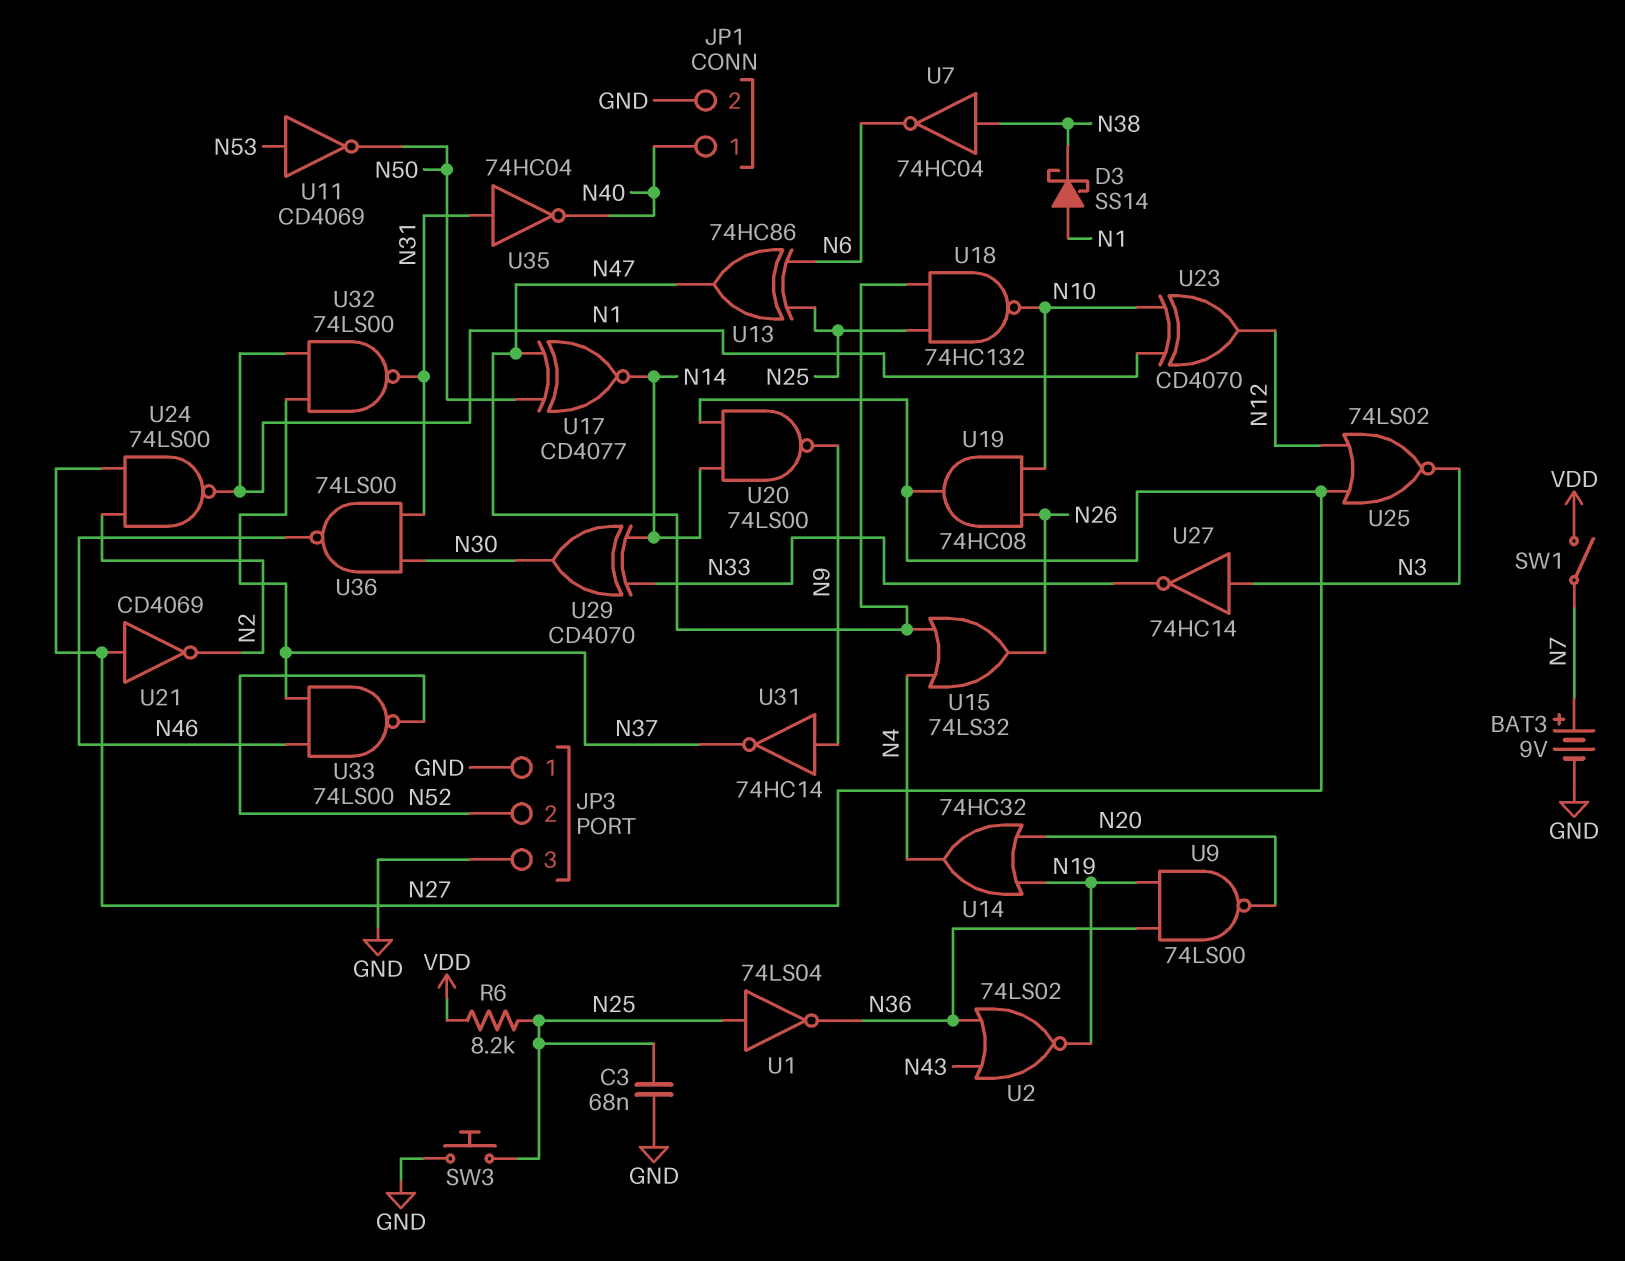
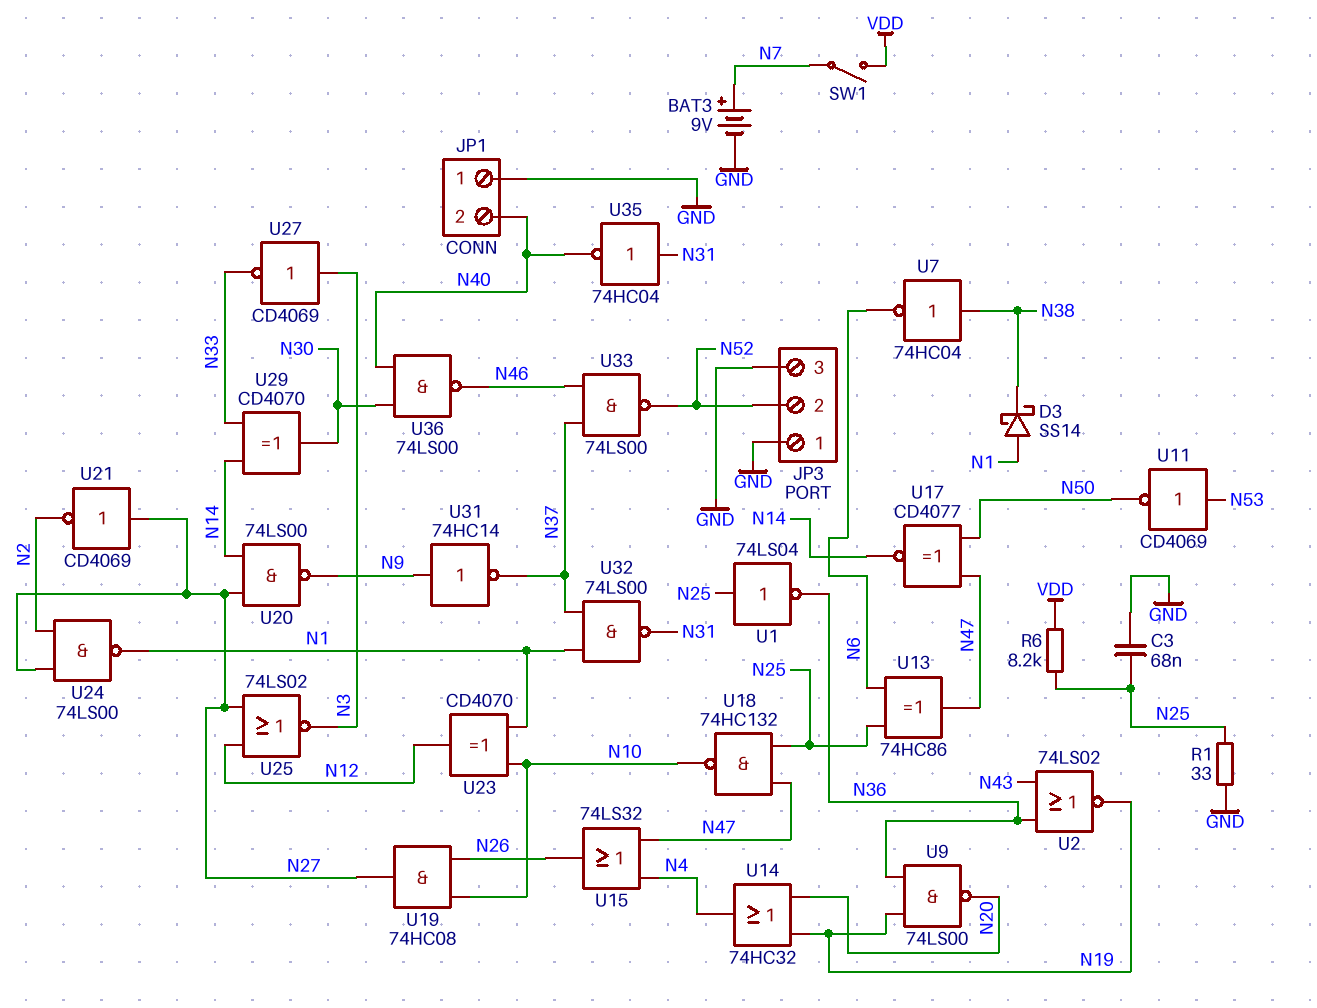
JP1 pin 1: N40 -> GND
JP1 pin 2: GND -> N40
R1: none -> 33 (GND, N25)
SW3: button (GND, N25) -> none
U27: NOT 74HC14 (in N3, out N33) -> NOT CD4069 (in N3, out N33)
U36: NAND 74LS00 (in N30, in N31, out N46) -> NAND 74LS00 (in N30, in N40, out N46)

